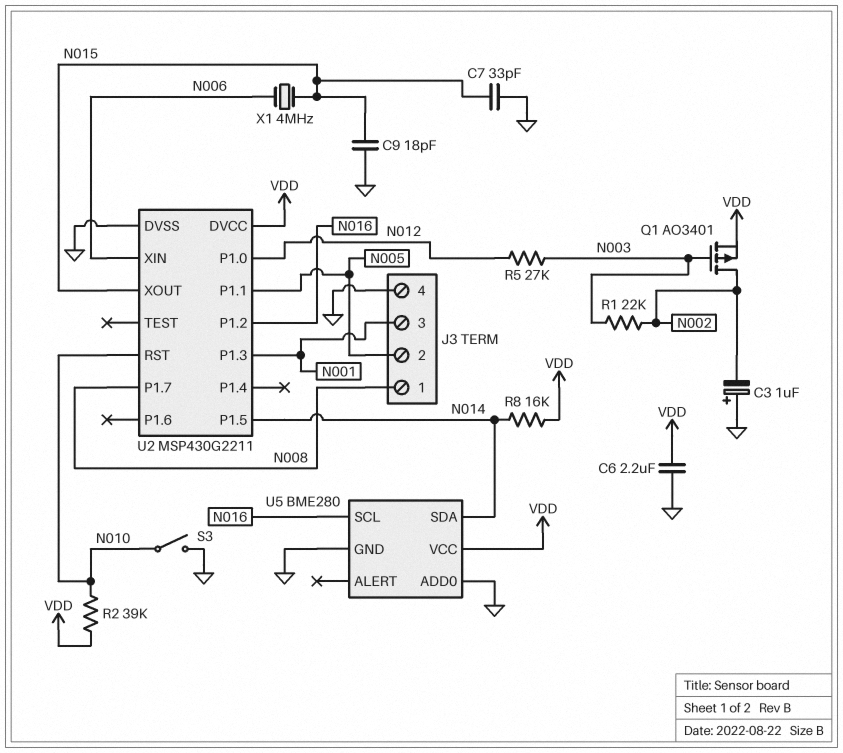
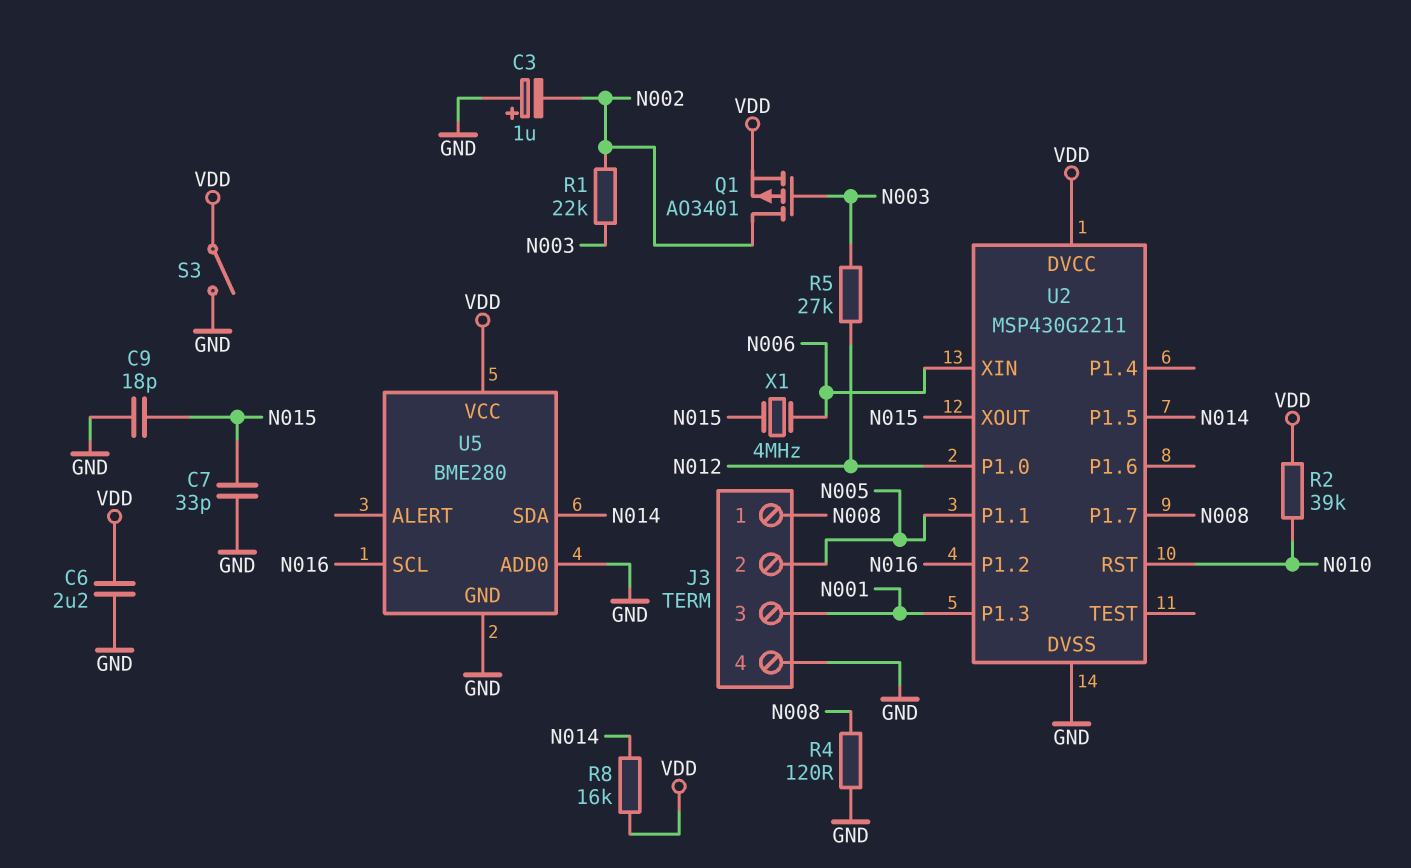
R4: none -> 120 (GND, N008)
S3: switch (GND, N010) -> switch (GND, VDD)

